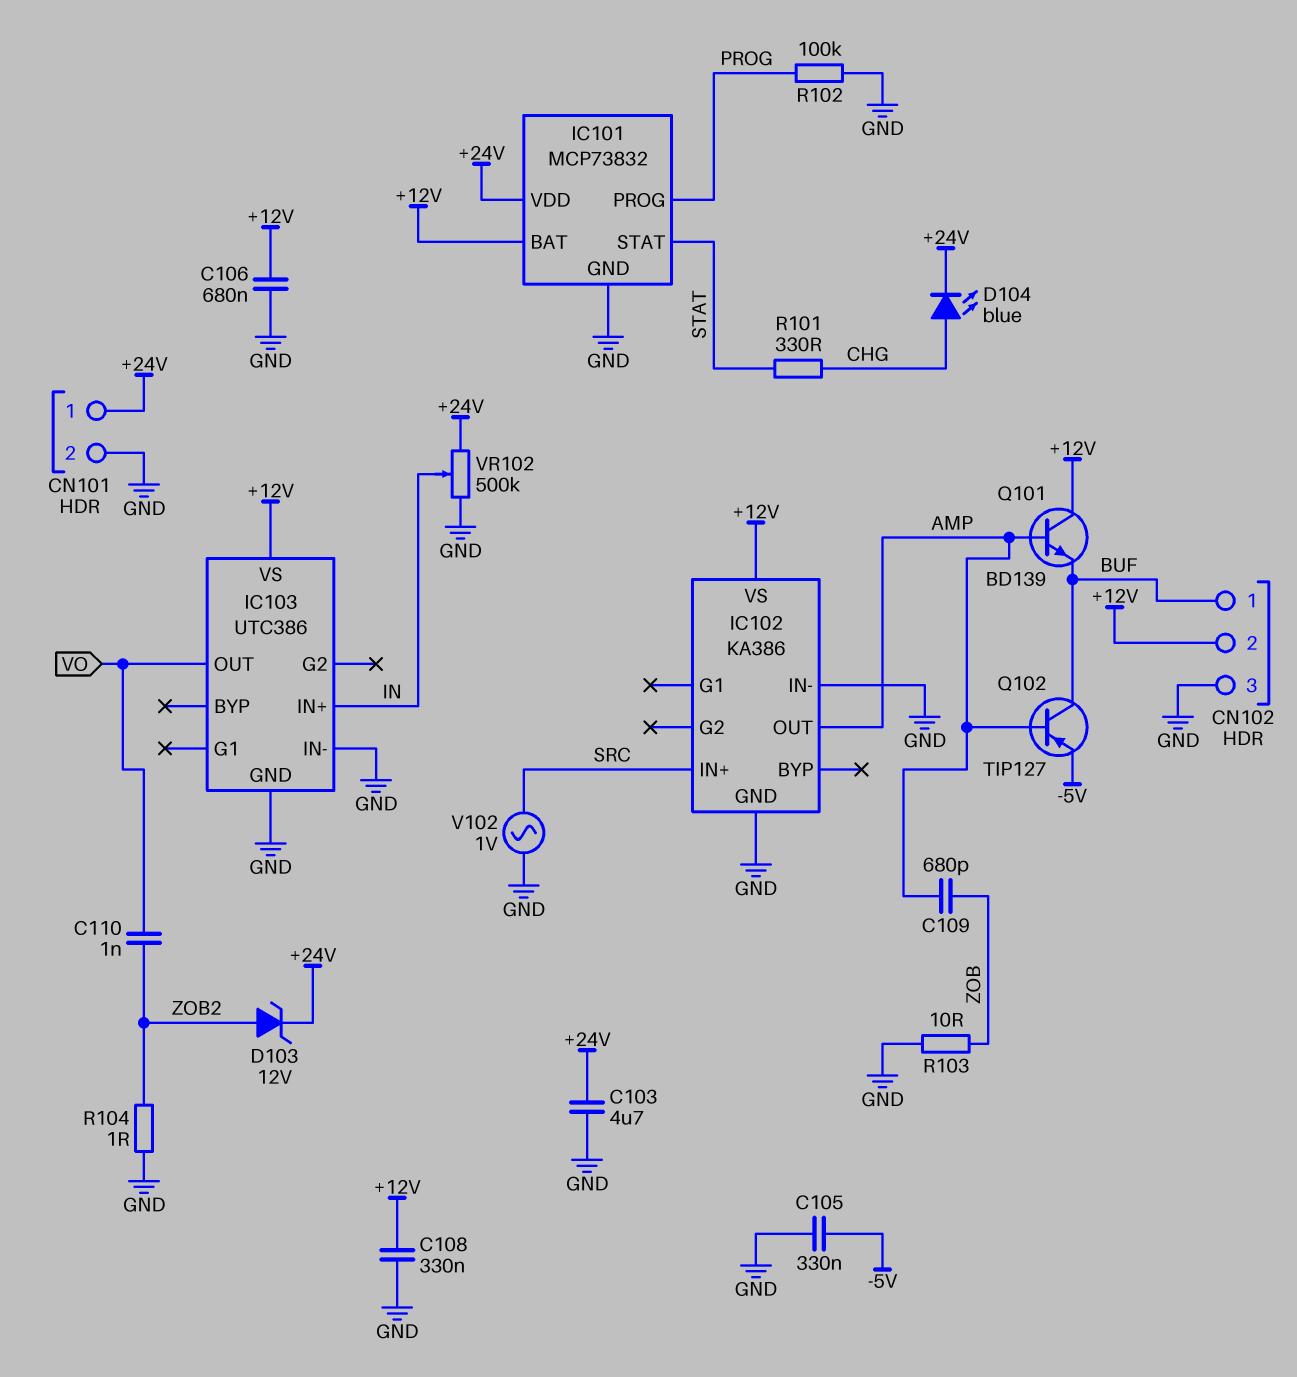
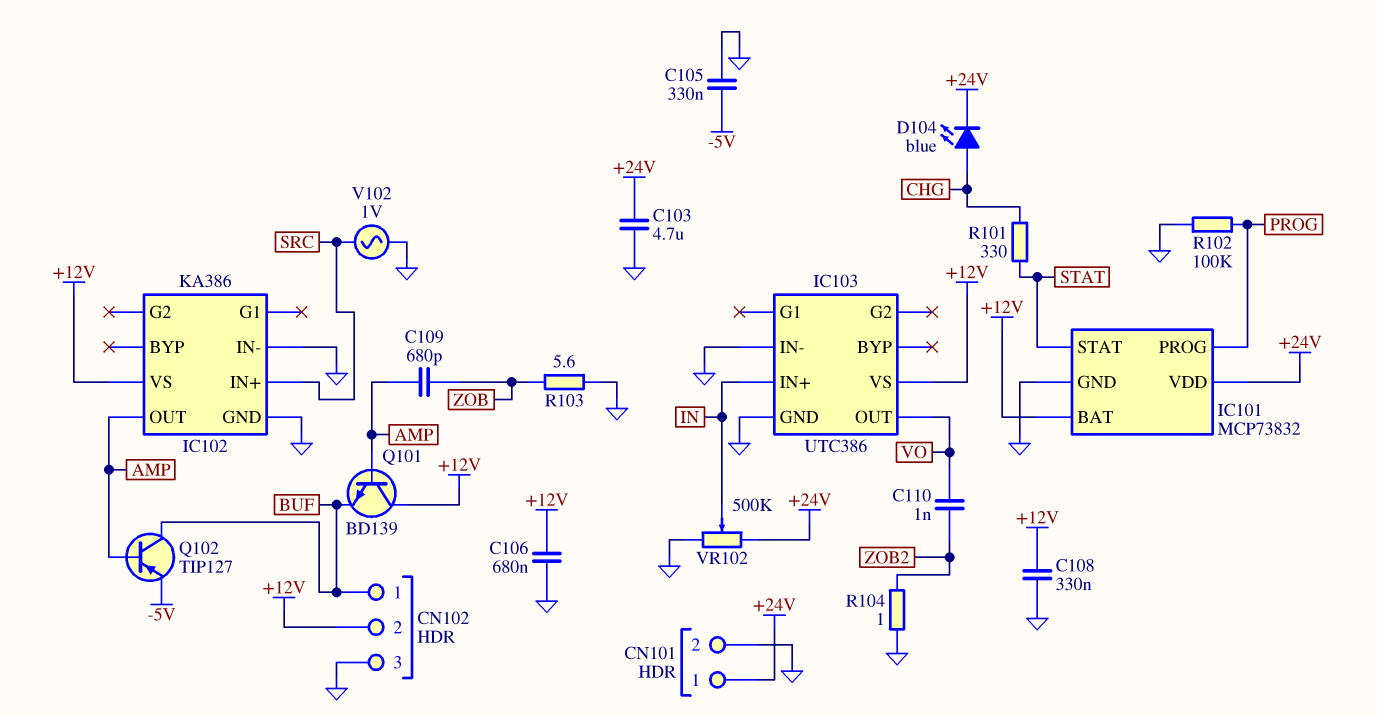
D103: zener 12V (A ZOB2, K +24V) -> none
R103: 10 (GND, ZOB) -> 5.6 (GND, ZOB)

